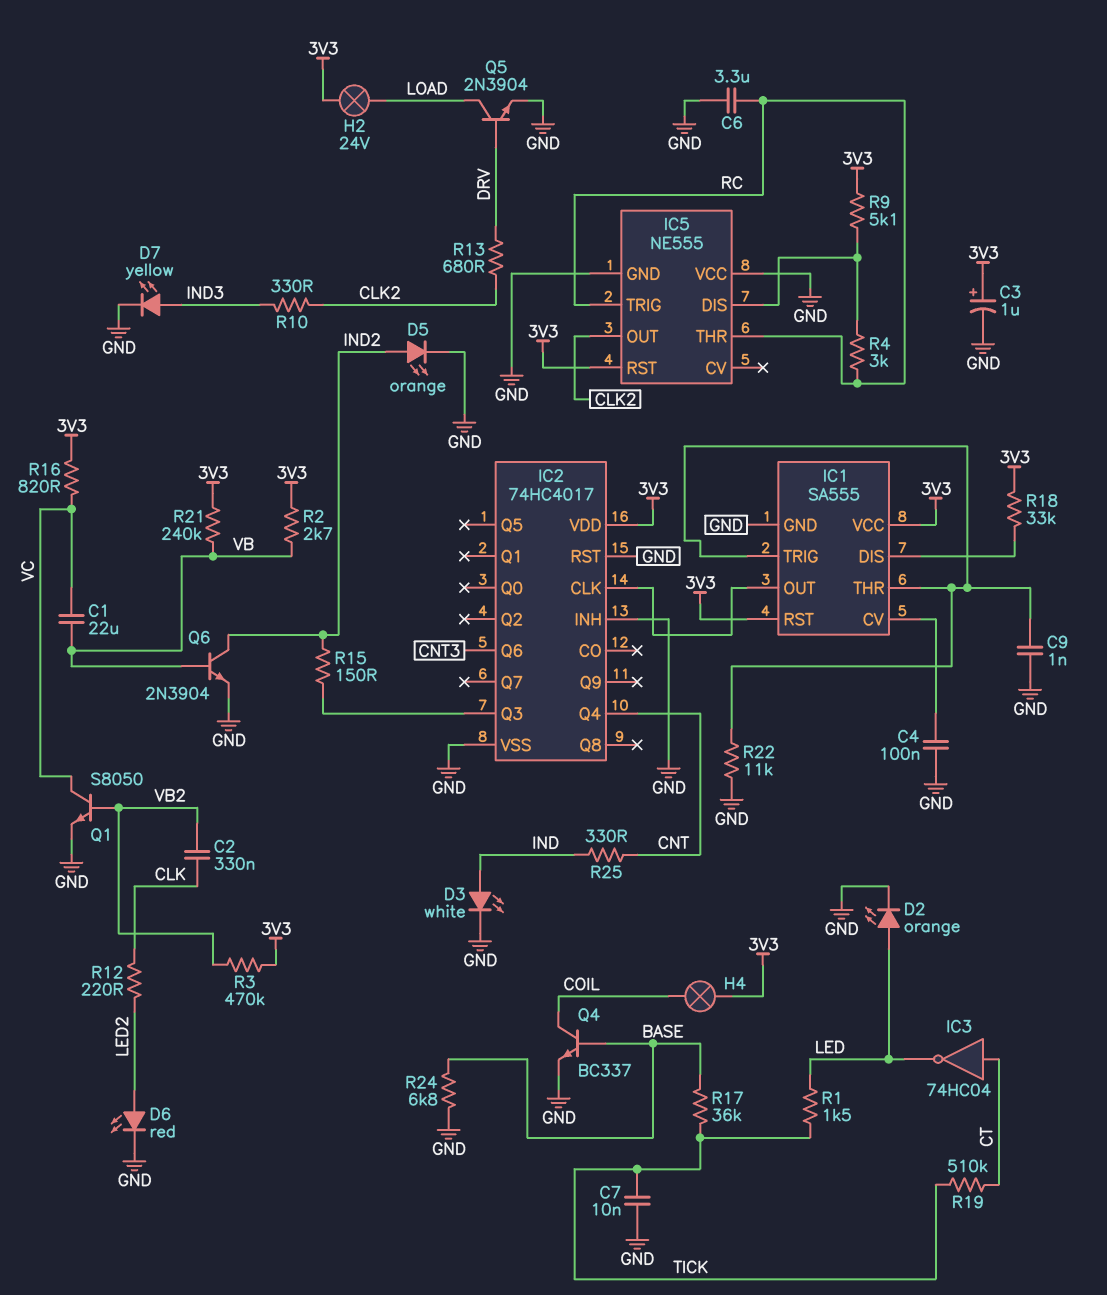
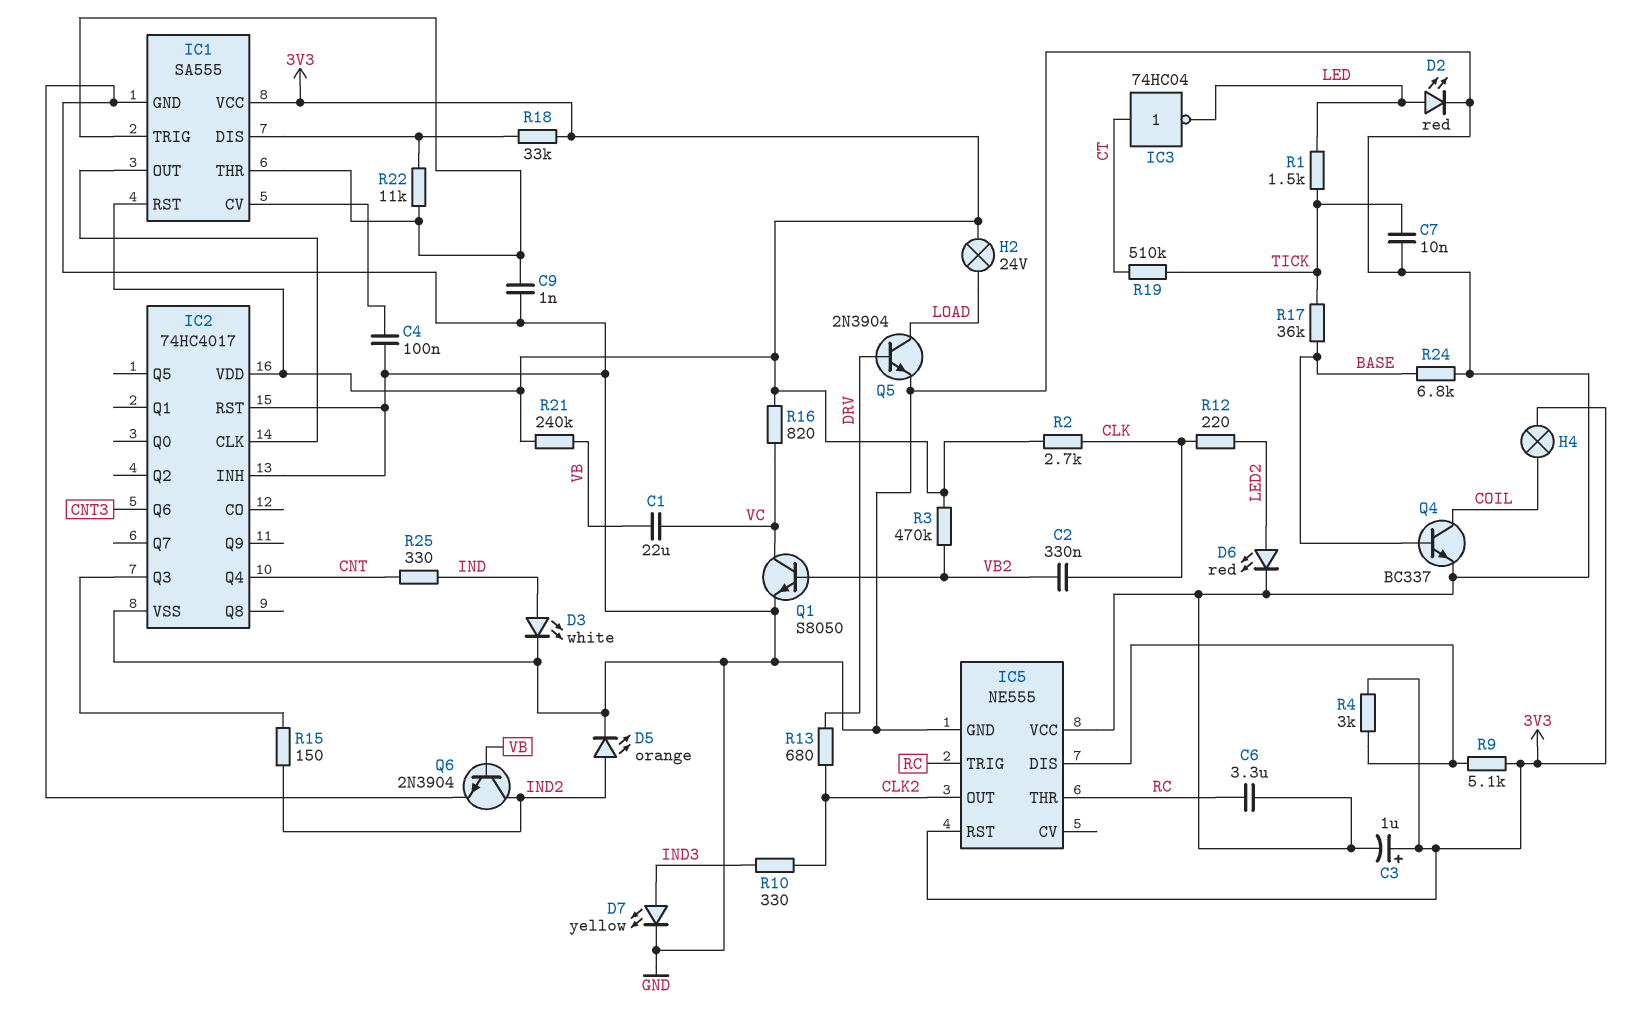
D2: LED orange (A LED, K GND) -> LED red (A LED, K GND)
R2: 2.7k (3V3, VB) -> 2.7k (3V3, CLK)
R4: 3k (IC5/DIS, RC) -> 3k (3V3, IC5/DIS)
R22: 11k (GND, IC1/THR) -> 11k (IC1/DIS, IC1/THR)

